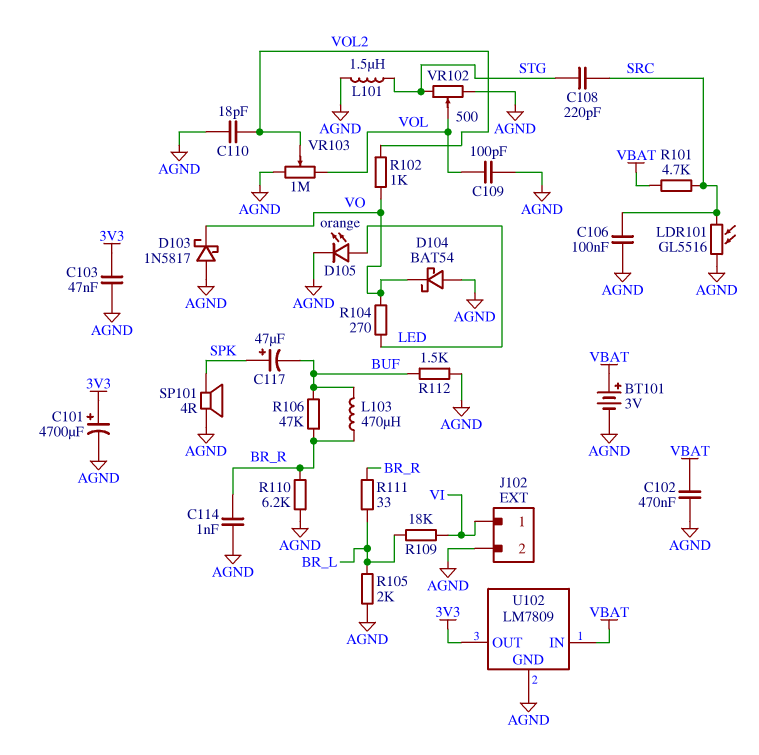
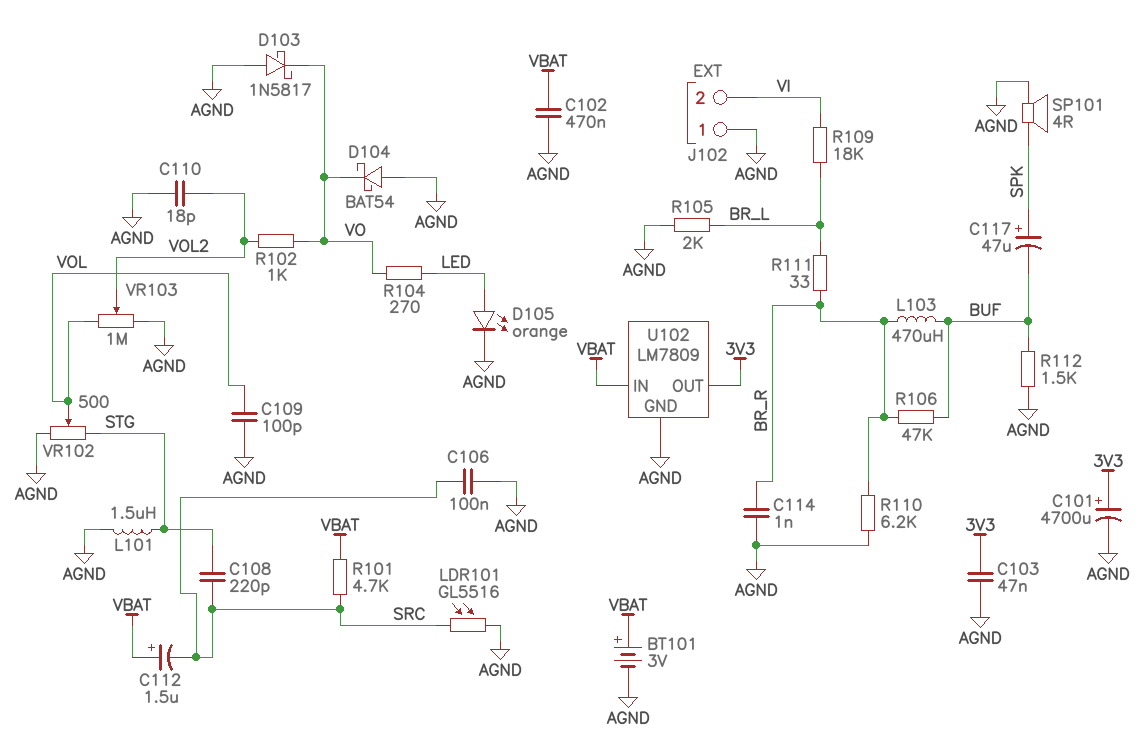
C112: none -> 1.5uF (plus VBAT, minus SRC)
J102 pin 1: VI -> AGND
J102 pin 2: AGND -> VI

